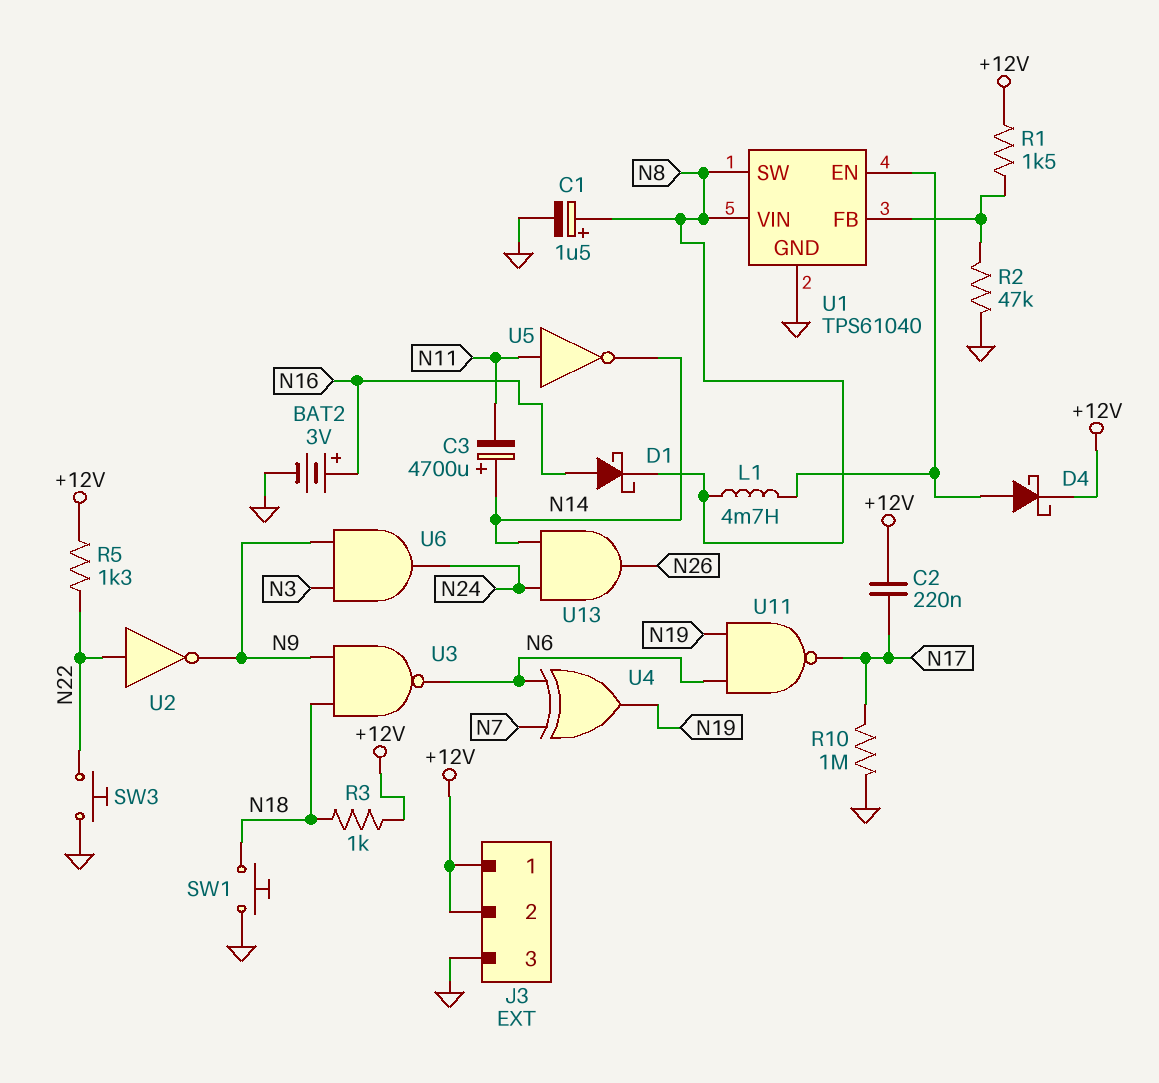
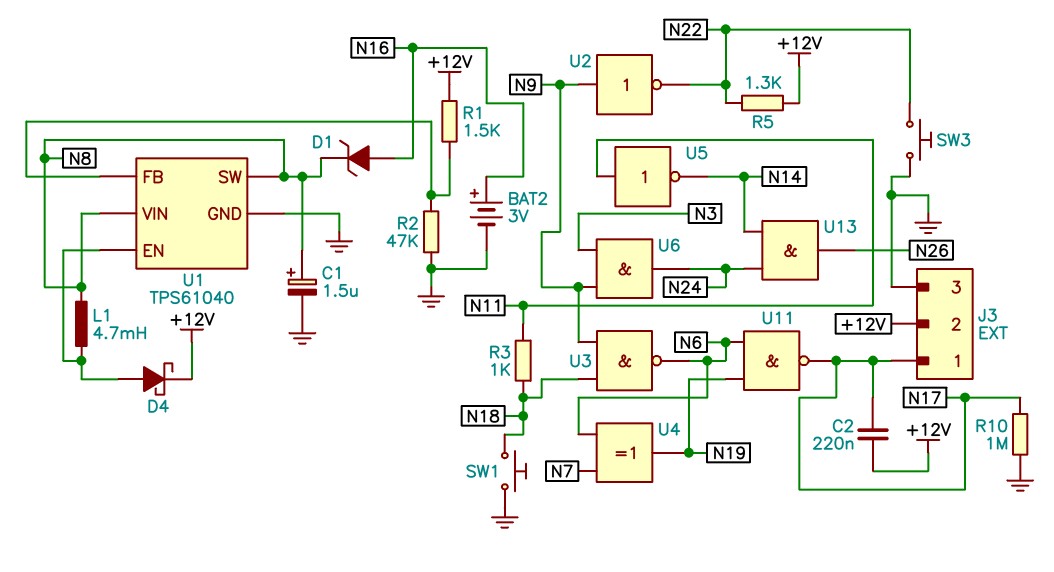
C3: 4700uF (plus N14, minus N11) -> none
D1: schottky (A N16, K N8) -> zener (A N16, K N8)
J3 pin 1: +12V -> N17
R3: 1k (+12V, N18) -> 1k (N11, N18)
U2: NOT (in N22, out N9) -> NOT (in N9, out N22)

